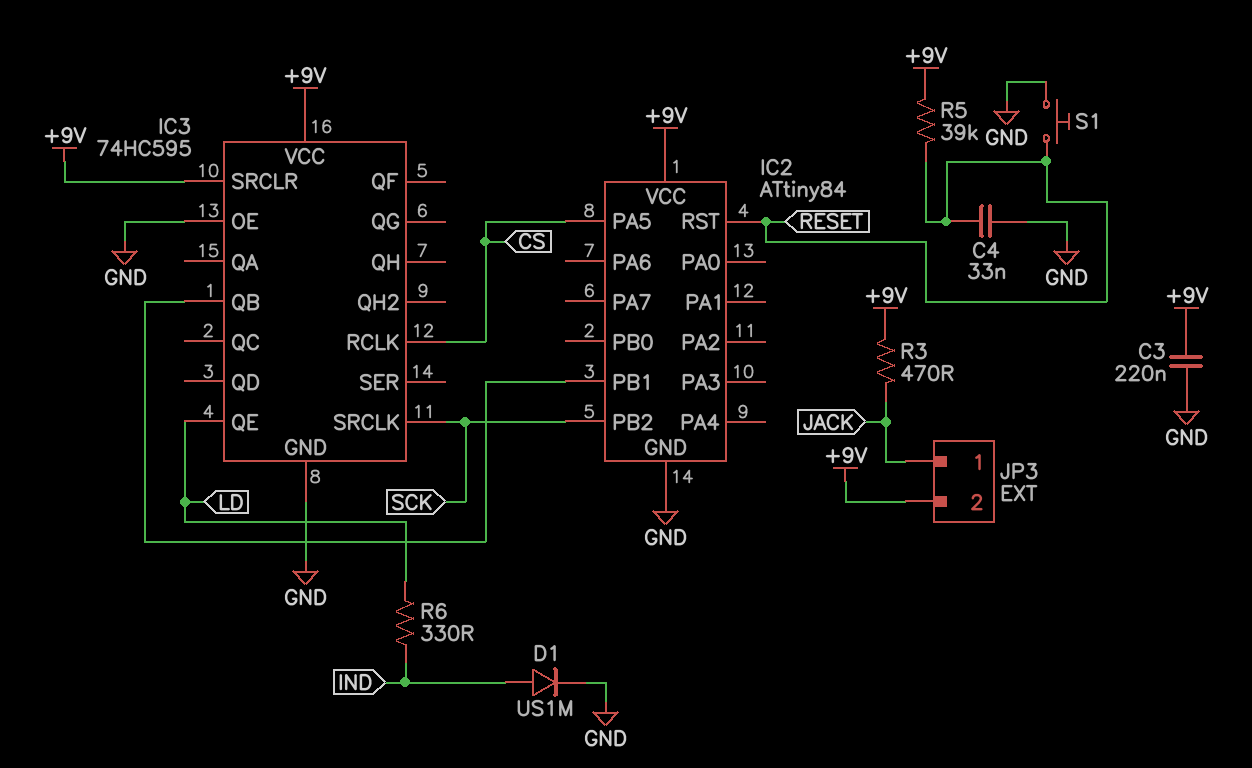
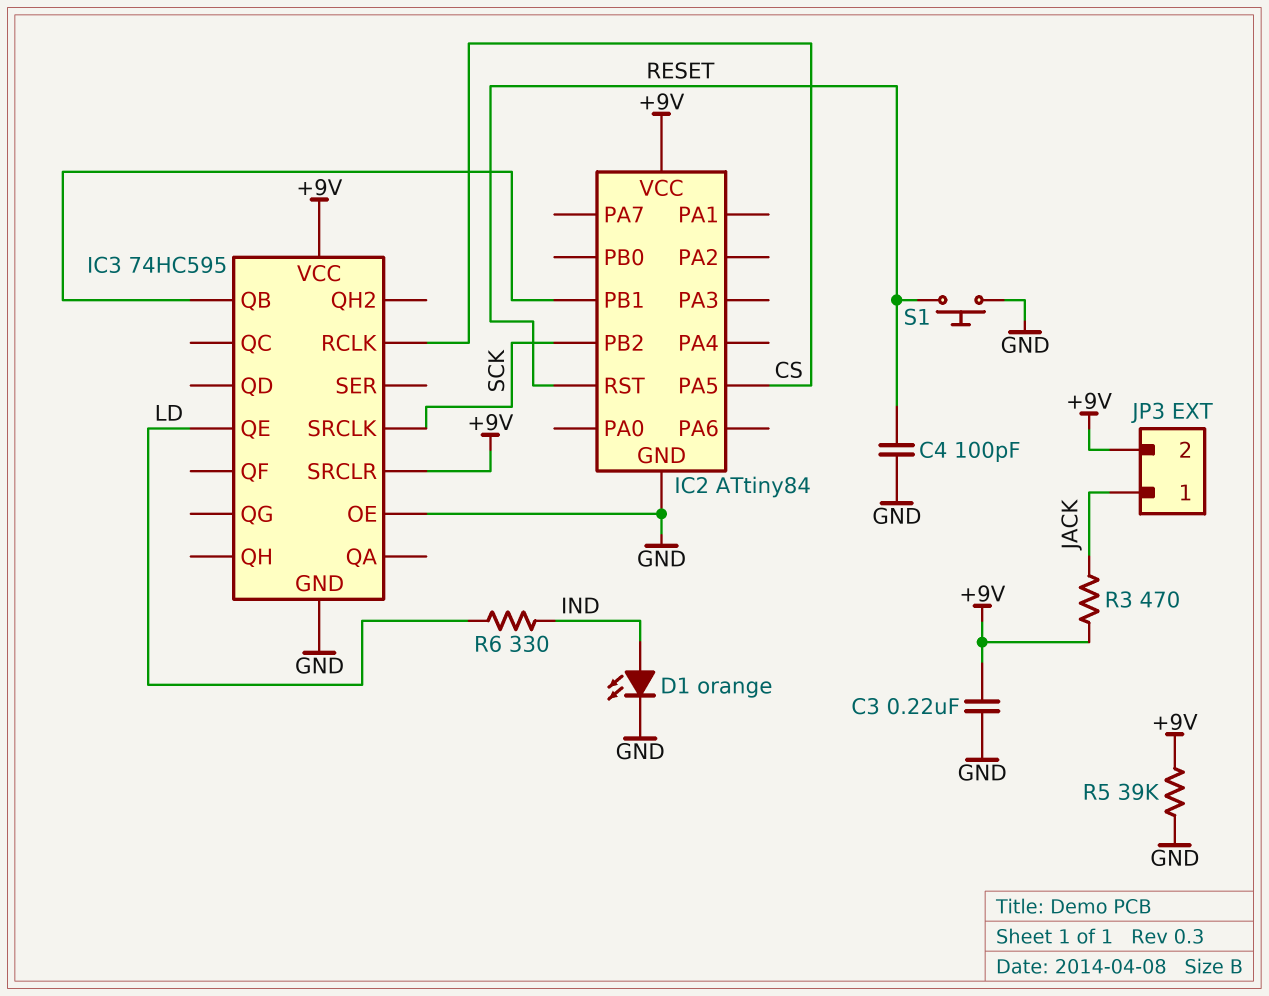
C4: 33nF (GND, RESET) -> 100pF (GND, RESET)
D1: diode US1M (A IND, K GND) -> LED orange (A IND, K GND)
R5: 39k (+9V, RESET) -> 39k (+9V, GND)

